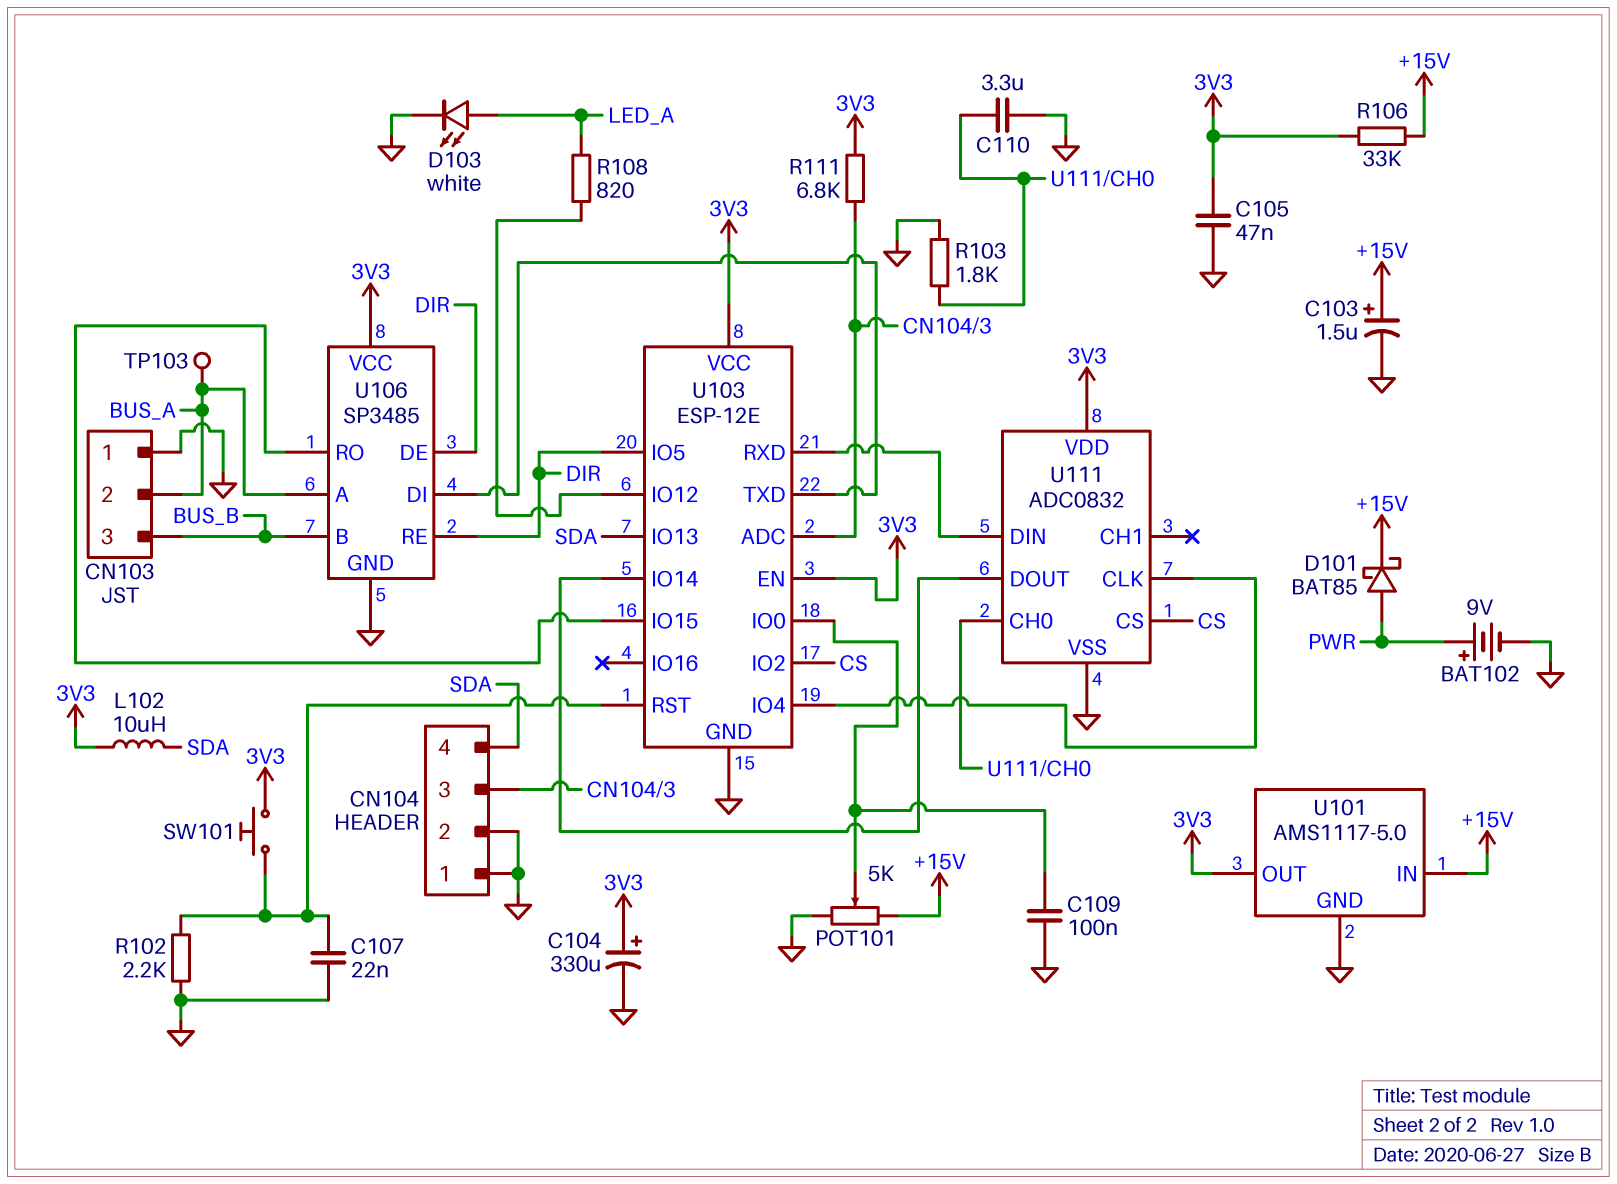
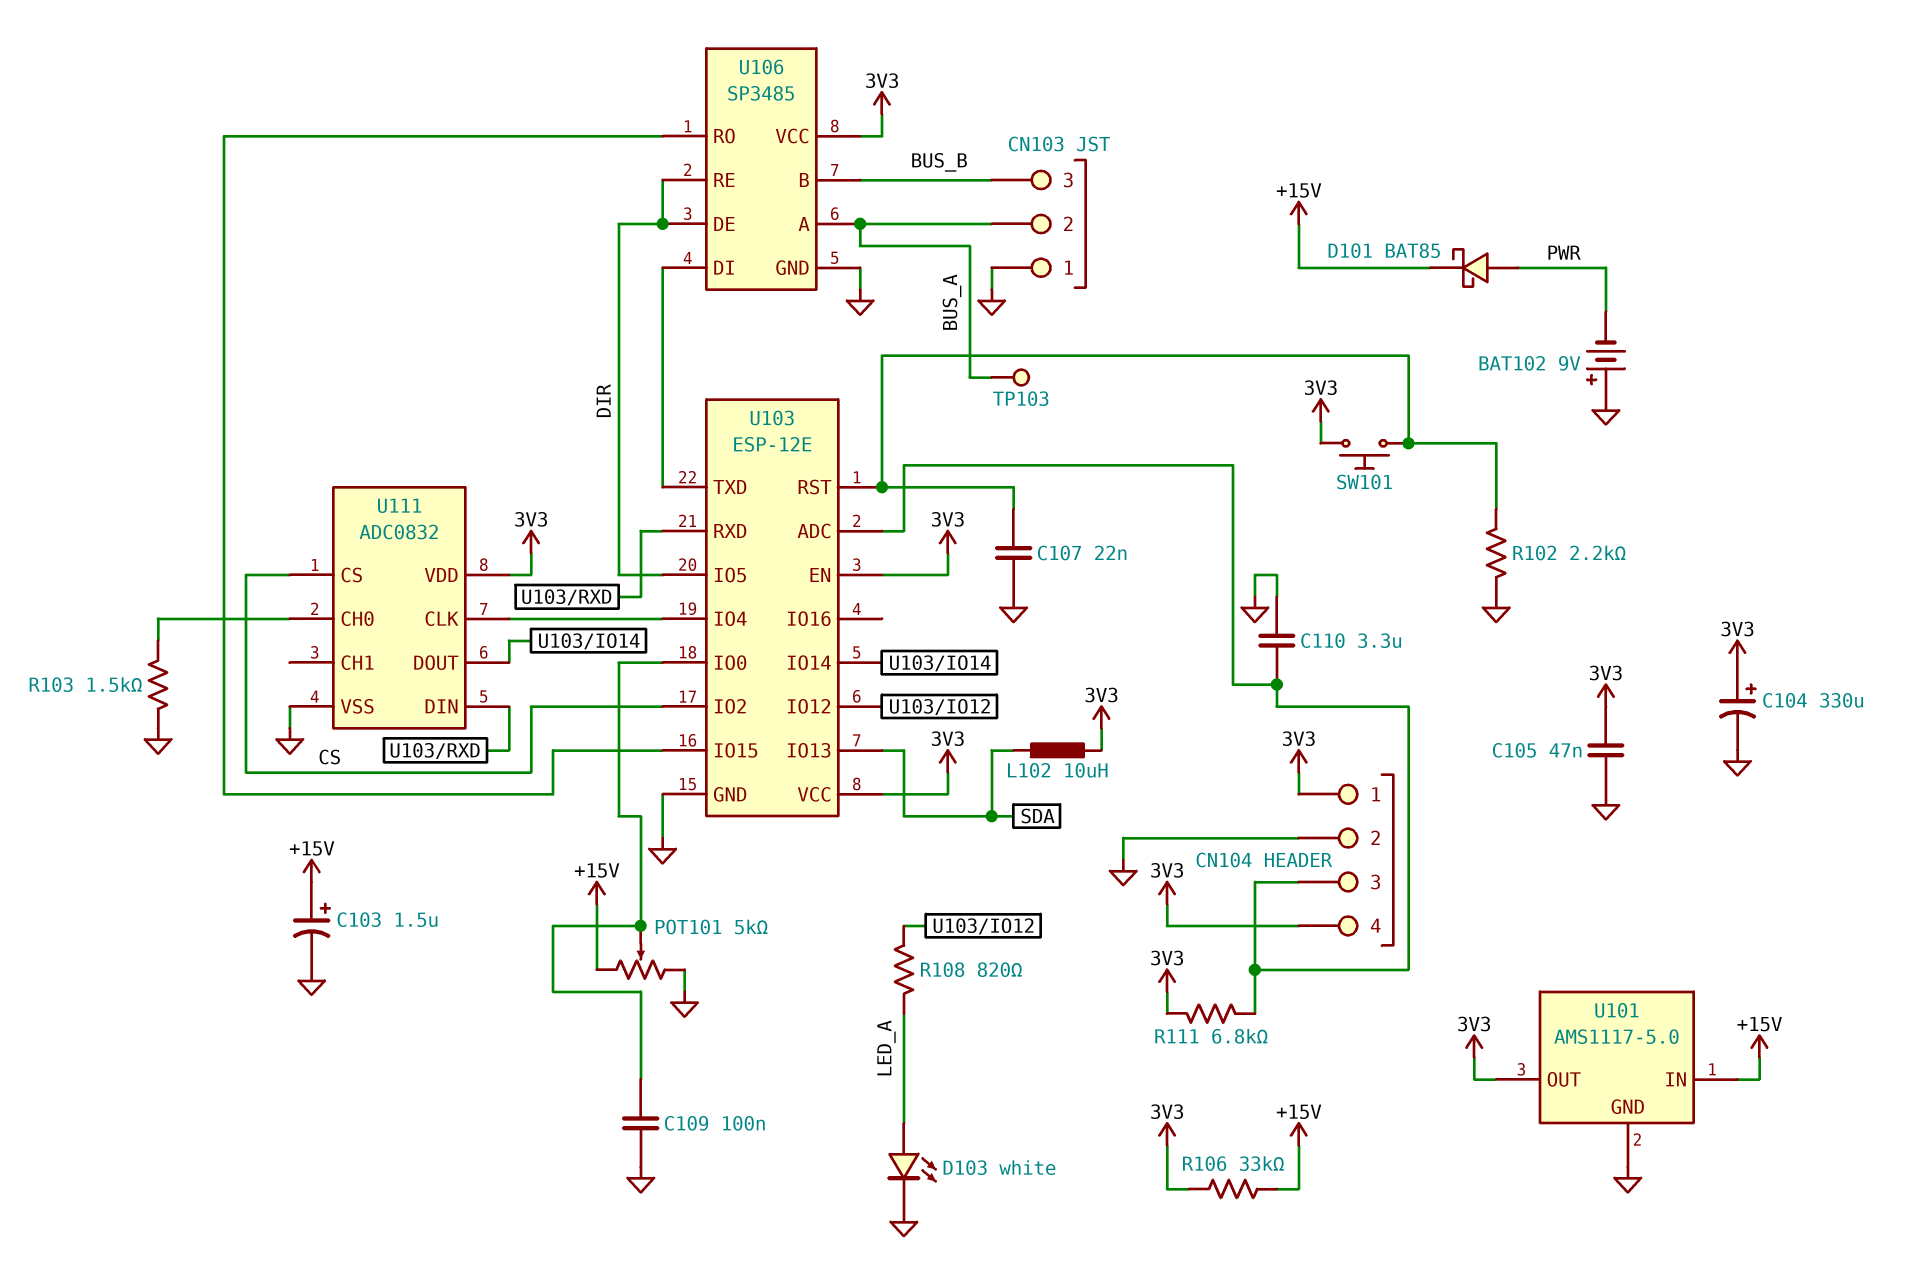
BAT102: 9V (plus PWR, minus GND) -> 9V (plus GND, minus PWR)
C110: 3.3uF (GND, U111/CH0) -> 3.3uF (CN104/3, GND)
CN104 pin 1: GND -> 3V3
CN104 pin 4: SDA -> 3V3
R103: 1.8k (GND, U111/CH0) -> 1.5k (GND, U111/CH0)

